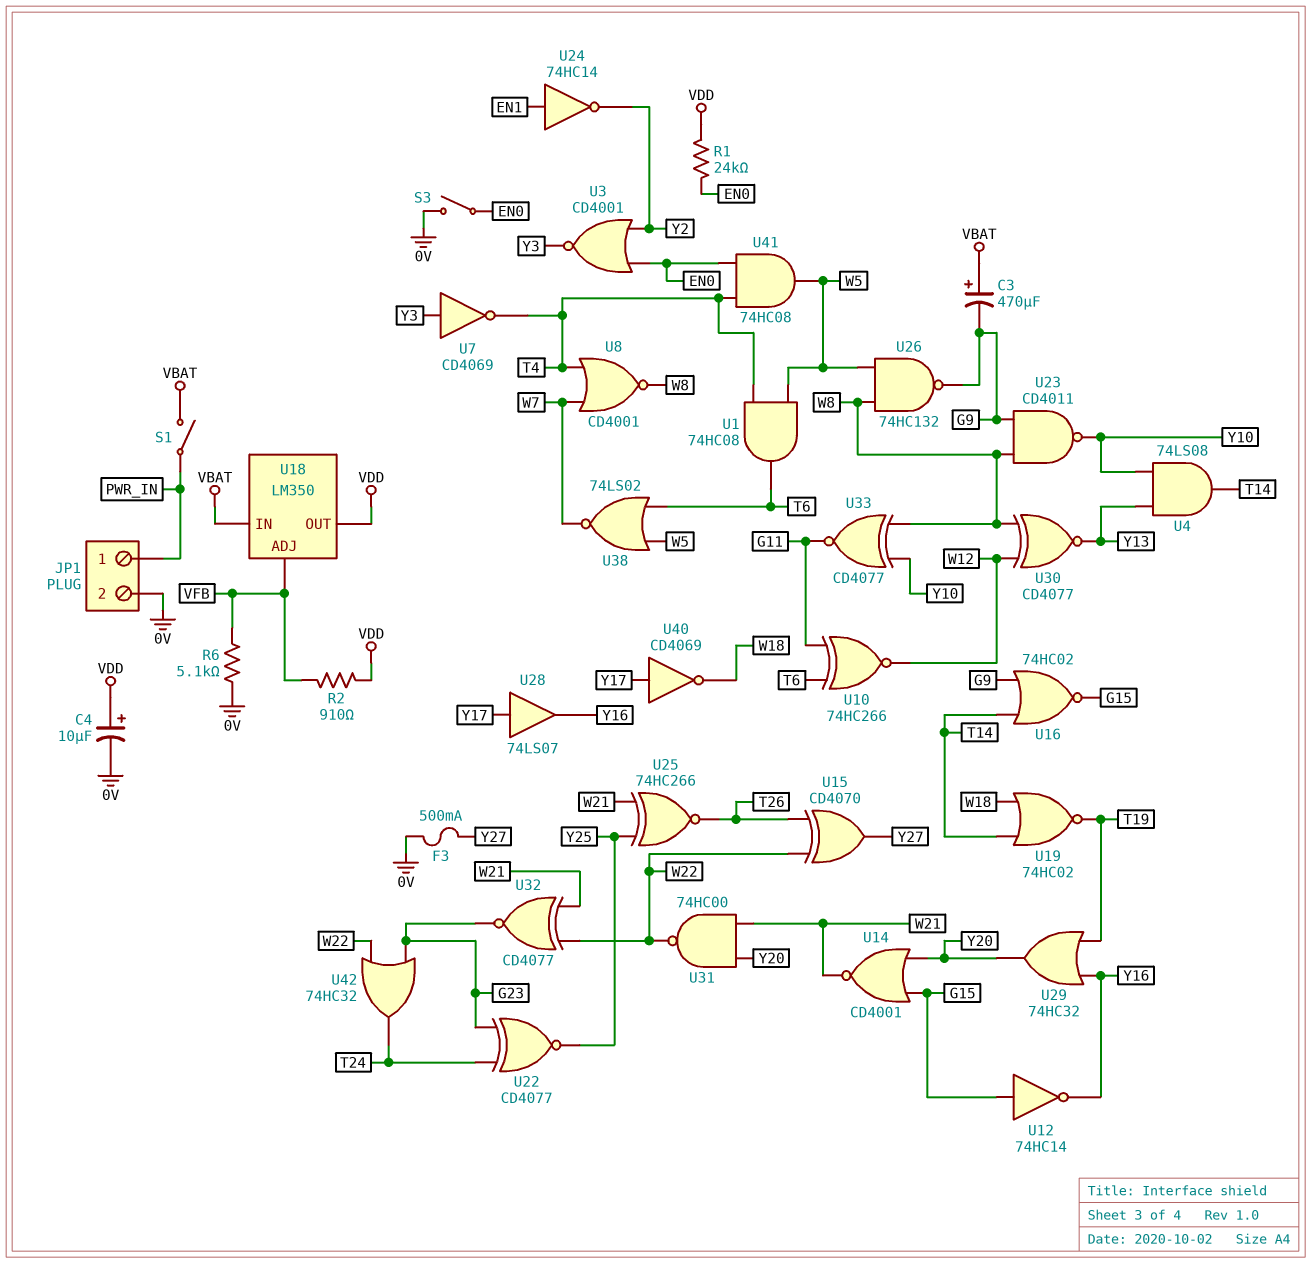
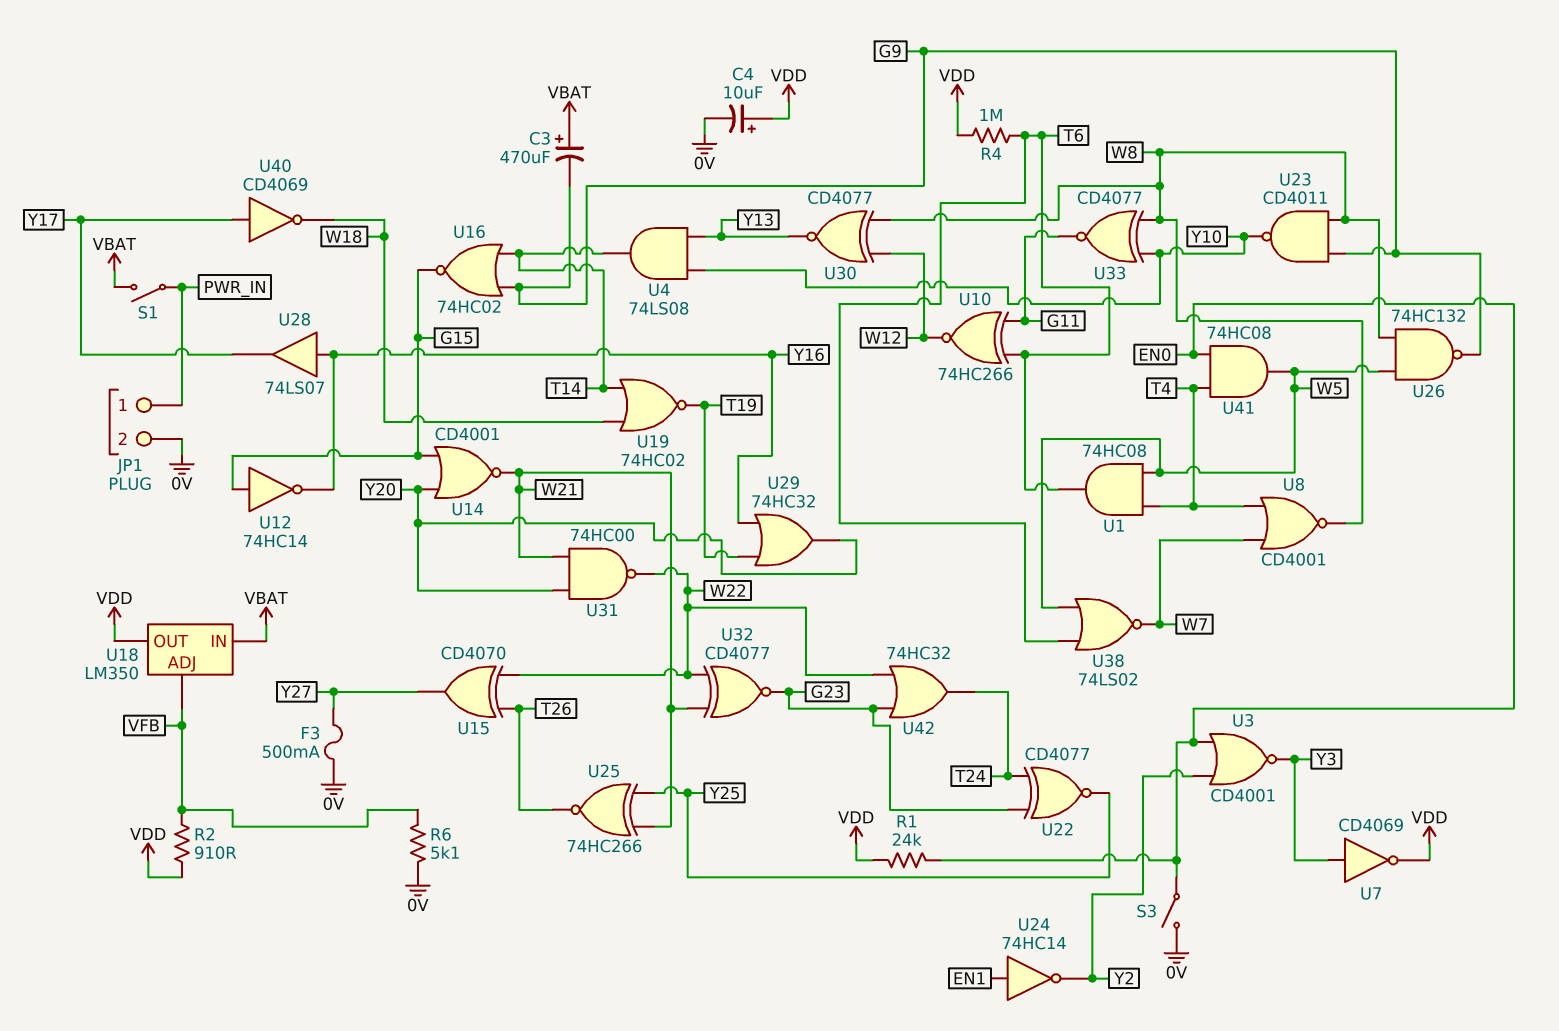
R4: none -> 1M (T6, VDD)
U7: NOT CD4069 (in Y3, out T4) -> NOT CD4069 (in Y3, out VDD)
U28: buffer 74LS07 (in Y17, out Y16) -> buffer 74LS07 (in Y16, out Y17)

